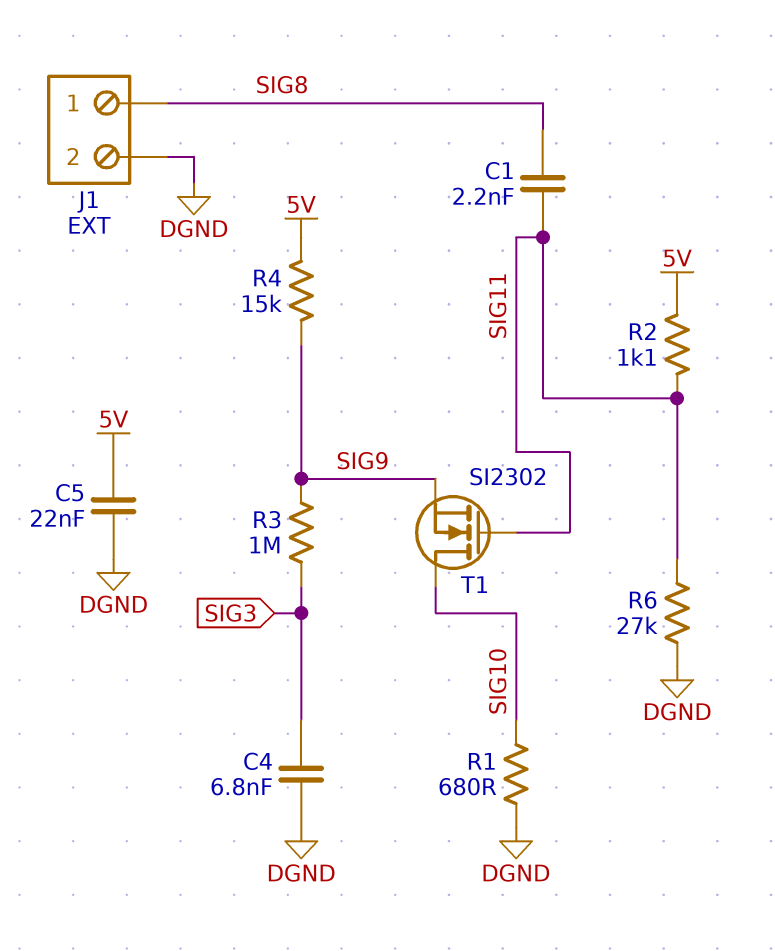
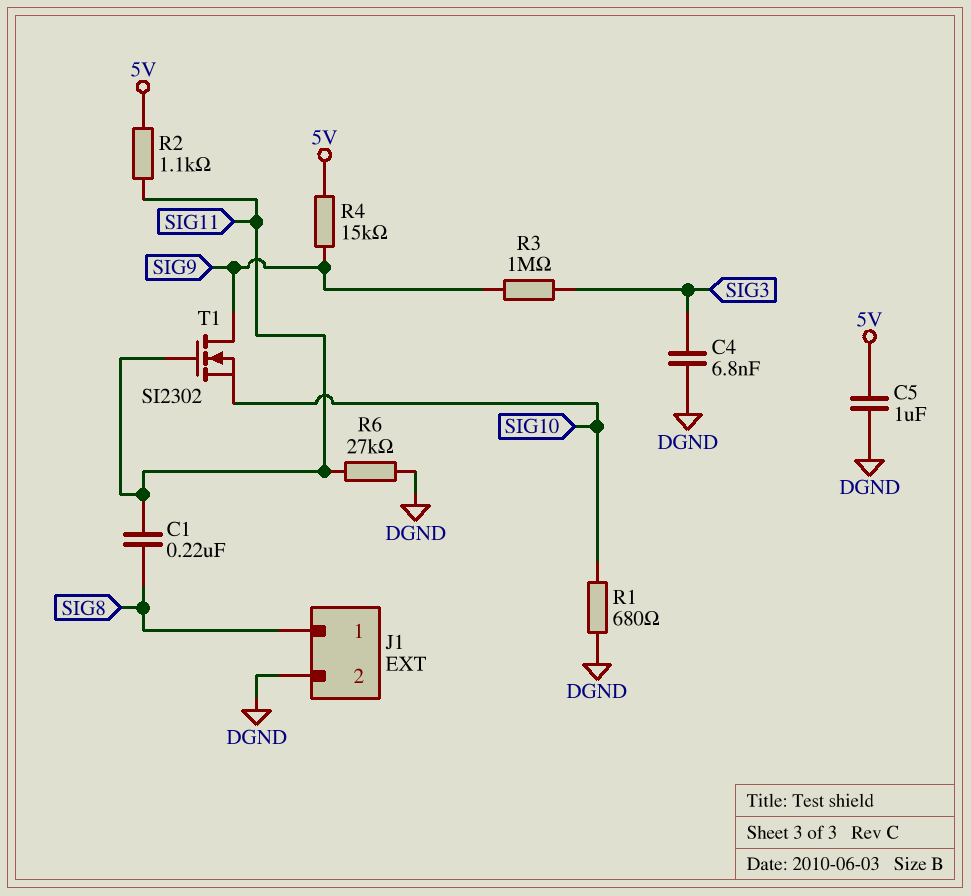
C1: 2.2nF (SIG8, SIG11) -> 220nF (SIG8, SIG11)
C5: 22nF (5V, DGND) -> 1uF (5V, DGND)
T1: NMOS SI2302 (G SIG11, D SIG10, S SIG9) -> NMOS SI2302 (G SIG11, D SIG9, S SIG10)

